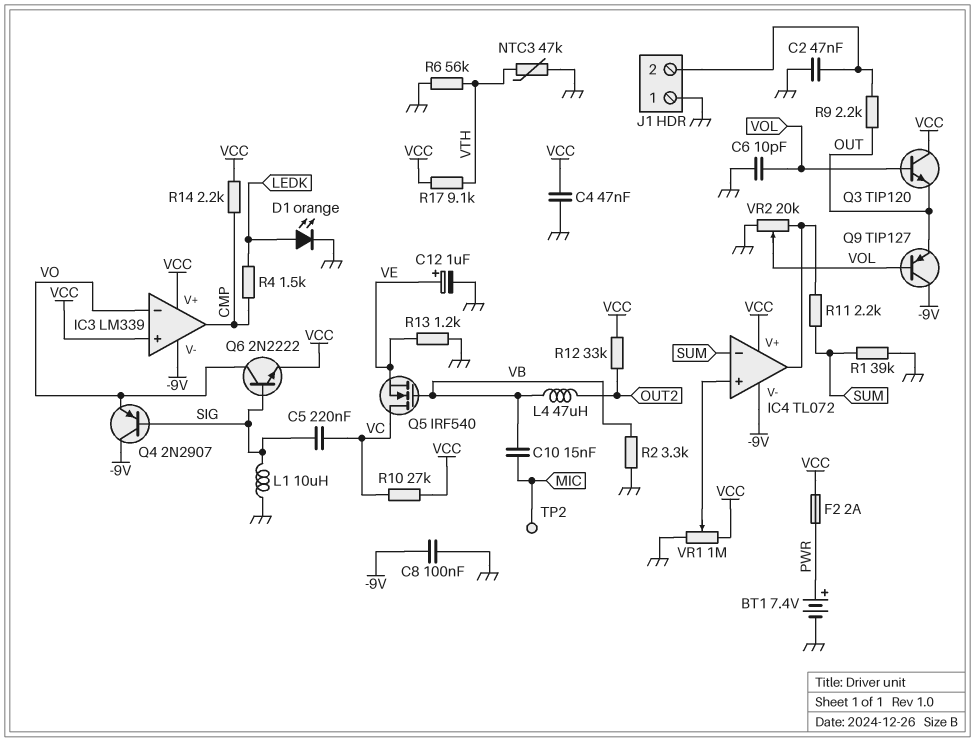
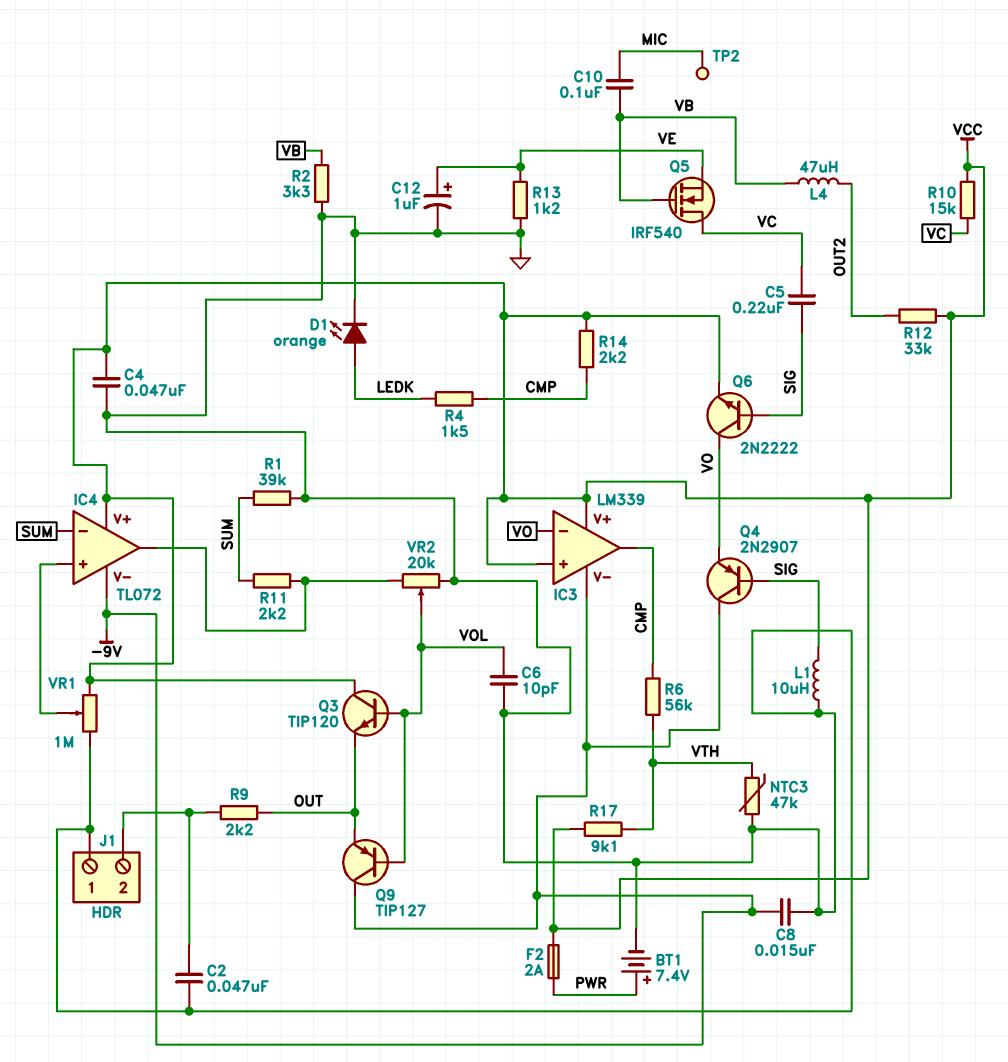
C8: 100nF (-9V, GND) -> 15nF (-9V, GND)
C10: 15nF (MIC, VB) -> 100nF (MIC, VB)
R6: 56k (GND, VTH) -> 56k (CMP, VTH)
R10: 27k (VC, VCC) -> 15k (VC, VCC)

